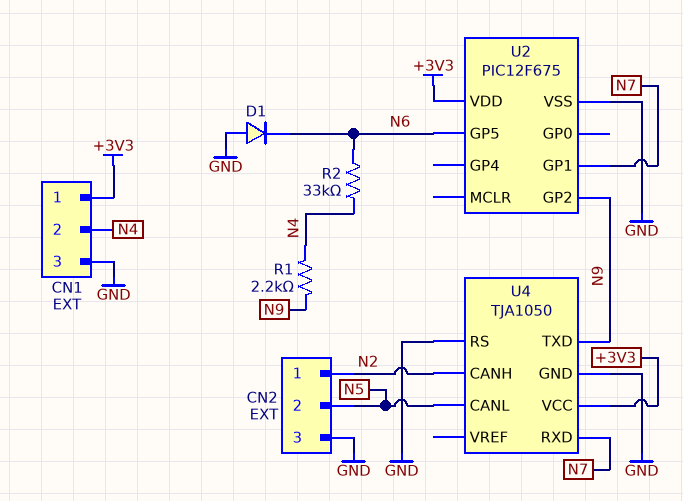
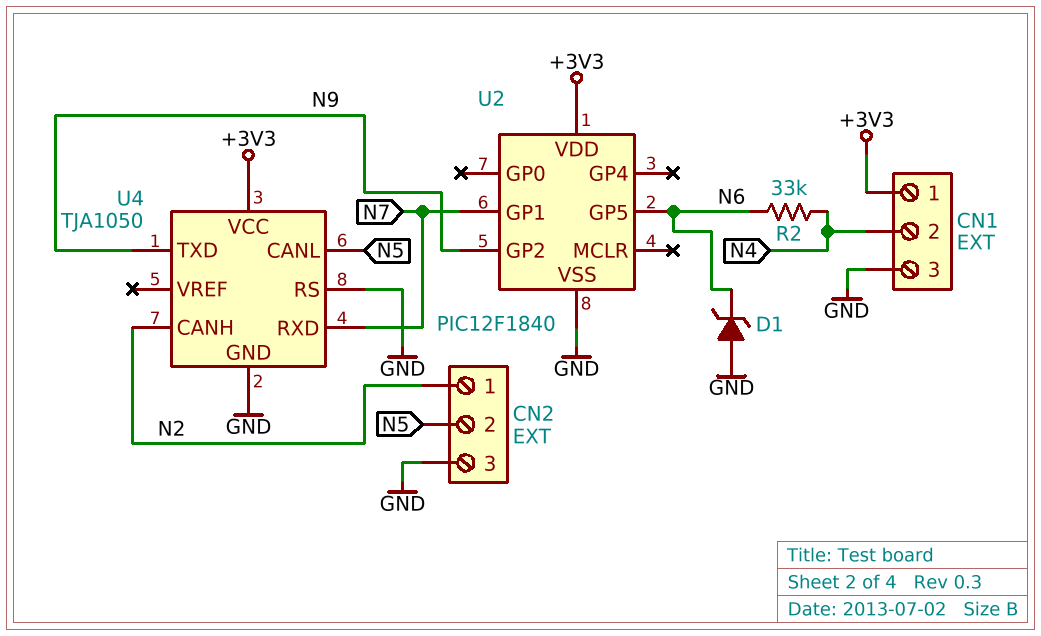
D1: diode (A GND, K N6) -> zener (A GND, K N6)
R1: 2.2k (N4, N9) -> none
U2: PIC12F675 -> PIC12F1840

